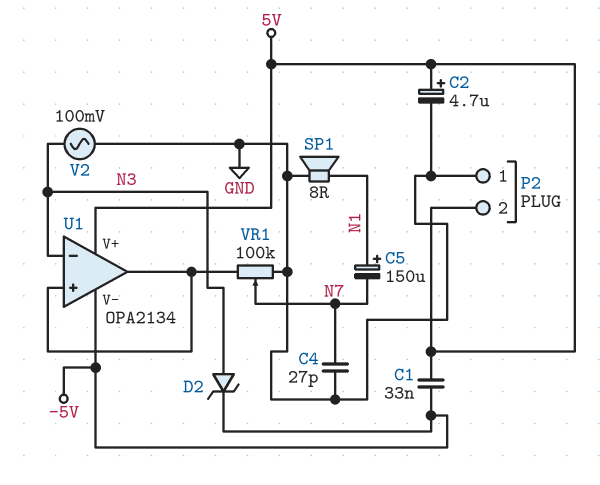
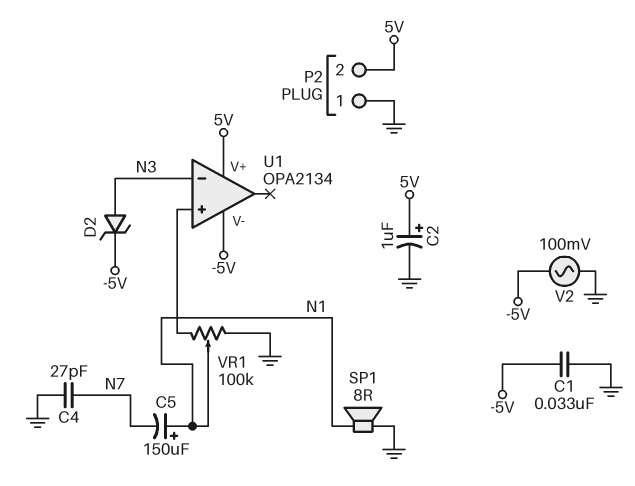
C1: 33nF (-5V, 5V) -> 33nF (-5V, GND)
C2: 4.7uF (plus 5V, minus GND) -> 1uF (plus 5V, minus GND)
U1 pin out: U1/in+ -> none
V2: AC 100mV (GND, N3) -> AC 100mV (-5V, GND)
VR1: 100k (GND, U1/in+, wiper N7) -> 100k (GND, U1/in+, wiper N1)

